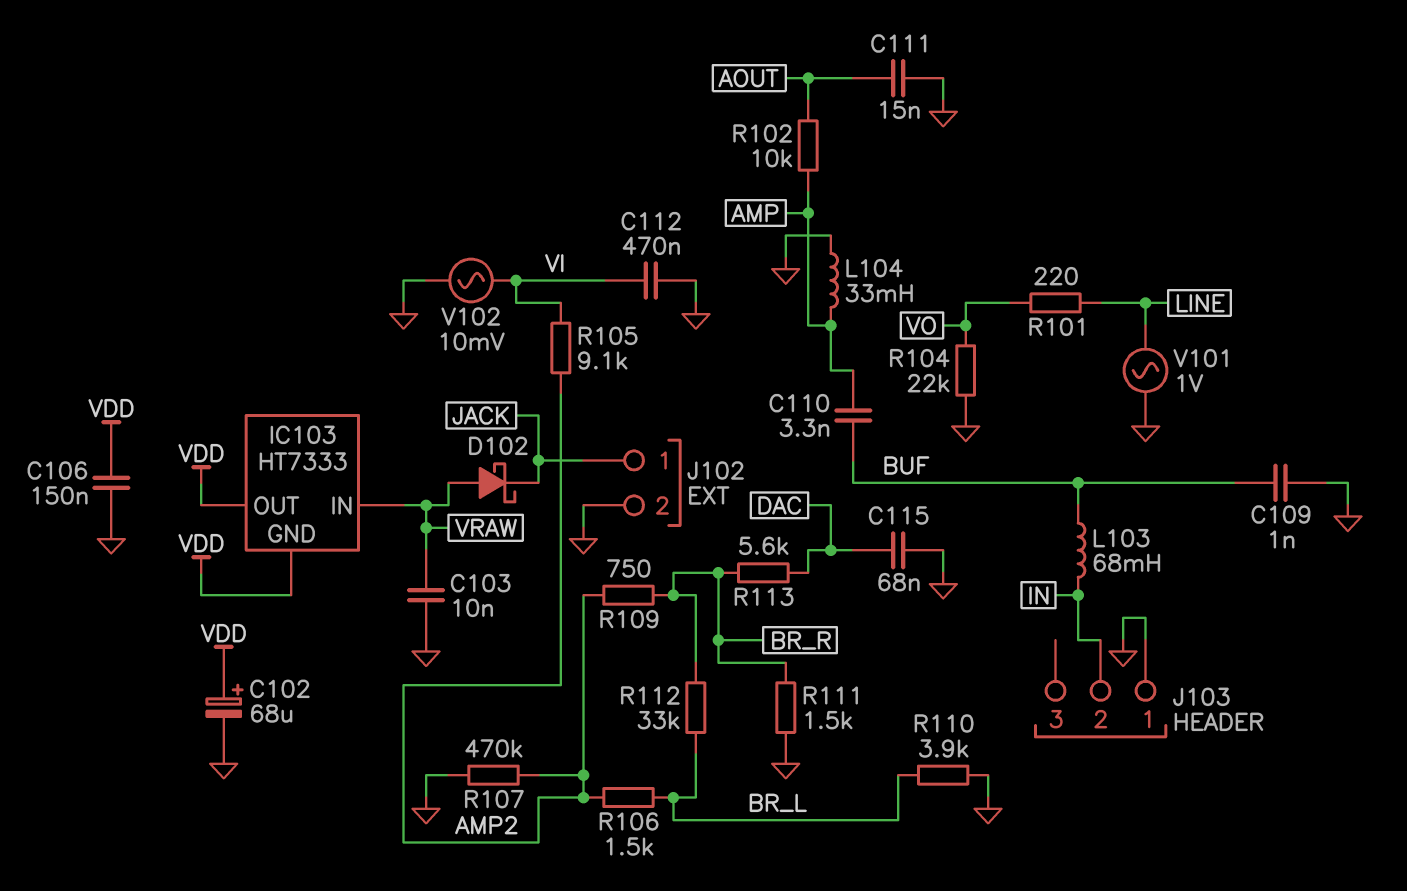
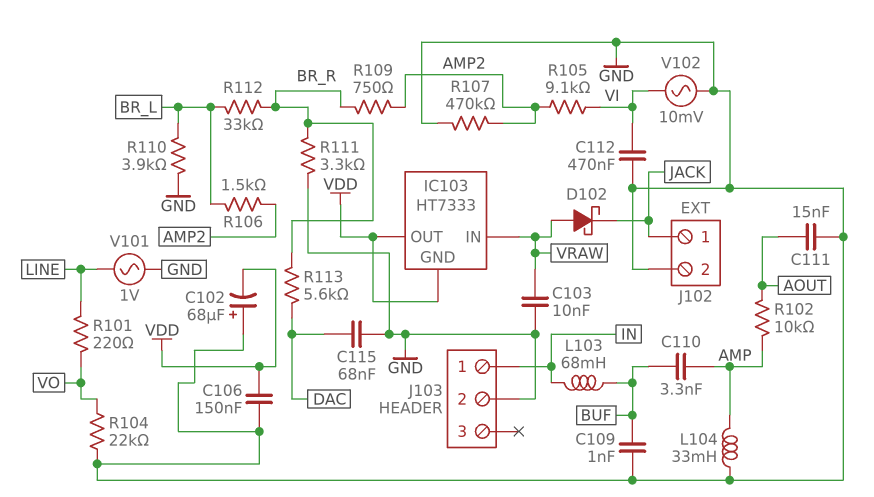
C102: 68uF (plus VDD, minus GND) -> 68uF (plus GND, minus VDD)
J103 pin 1: GND -> IN
J103 pin 2: IN -> GND
R111: 1.5k (BR_R, GND) -> 3.3k (BR_R, GND)

